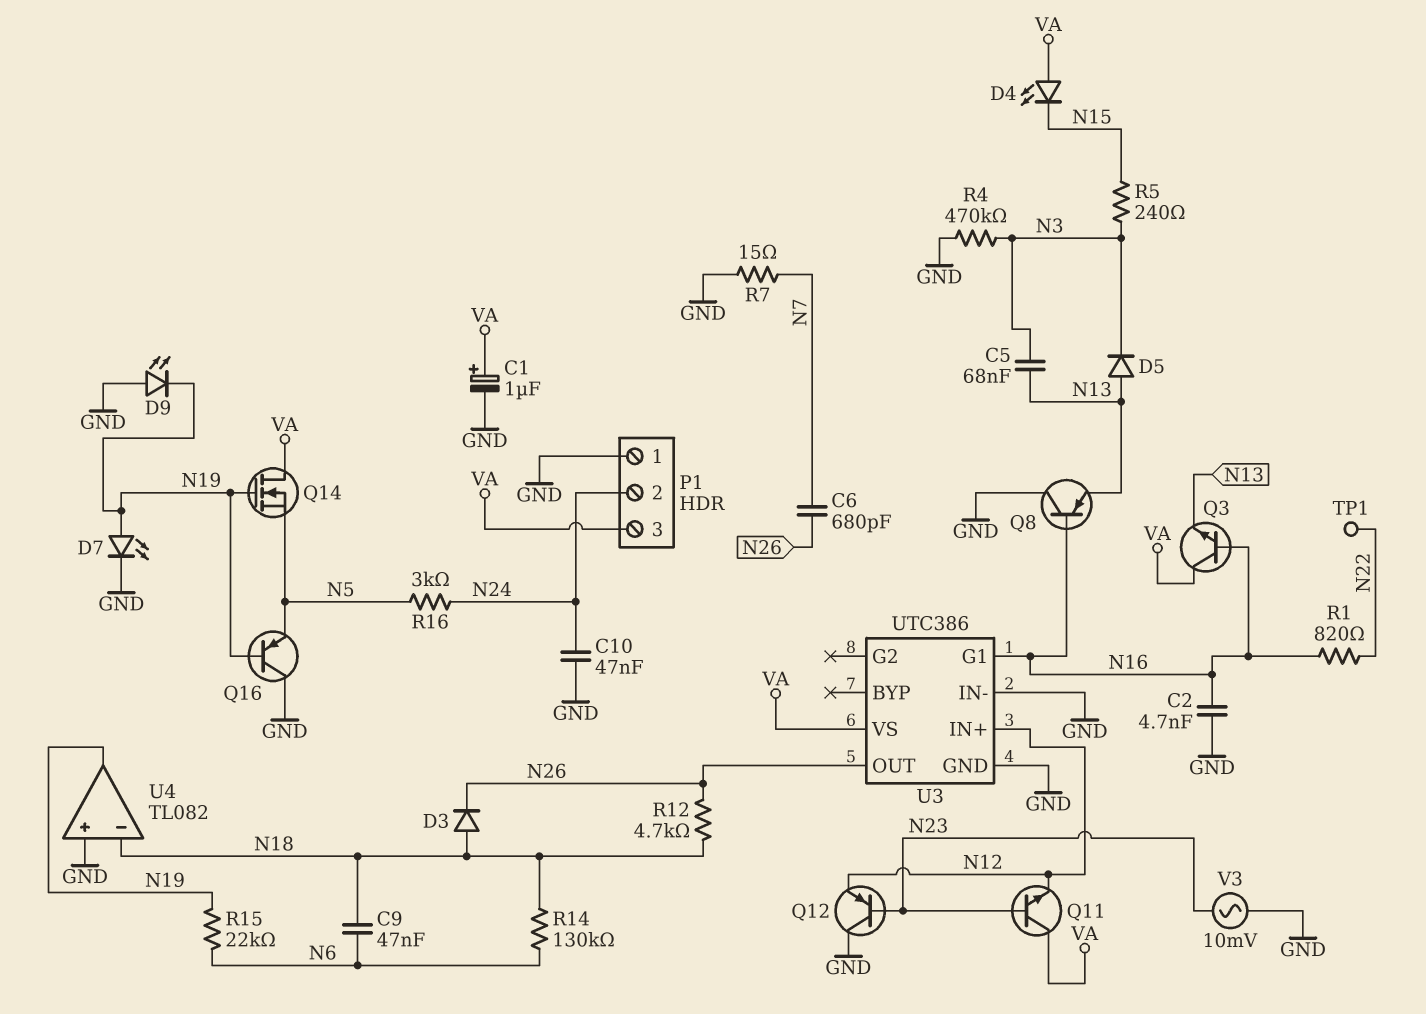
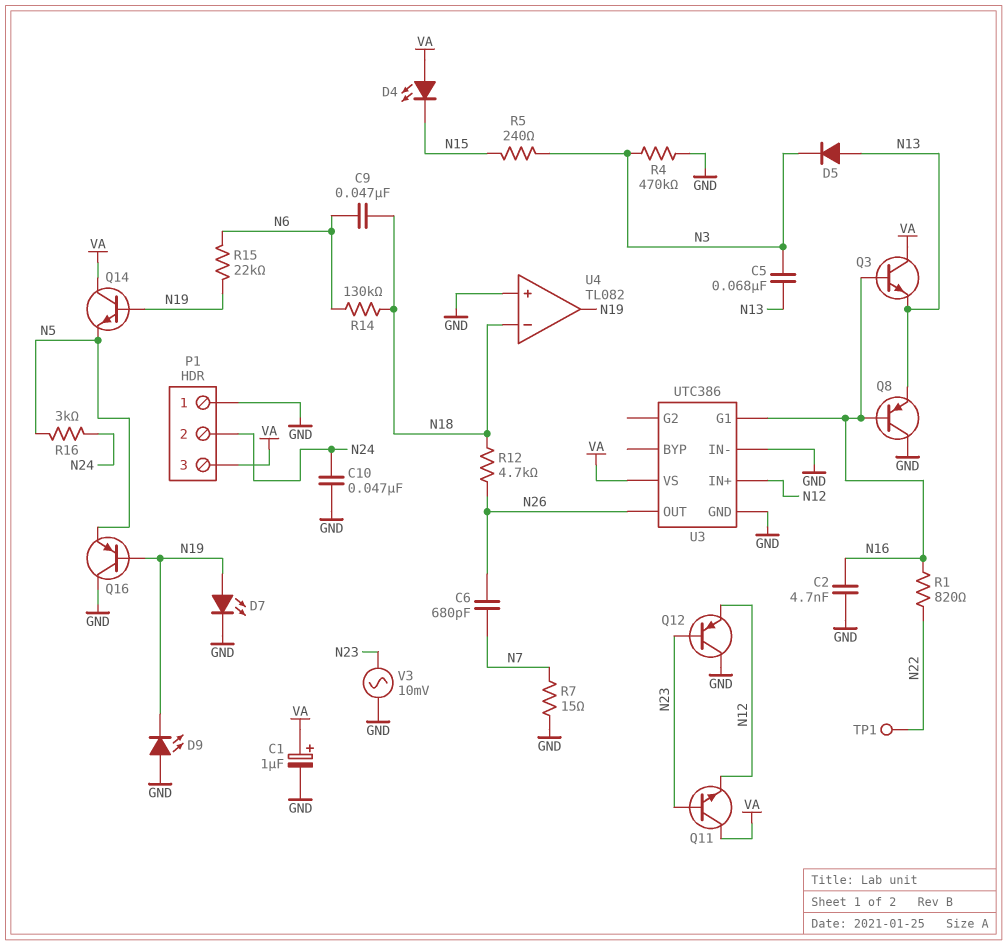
D3: diode (A N18, K N26) -> none
Q14: NMOS (G N19, D VA, S N5) -> NPN (B N19, C VA, E N5)

